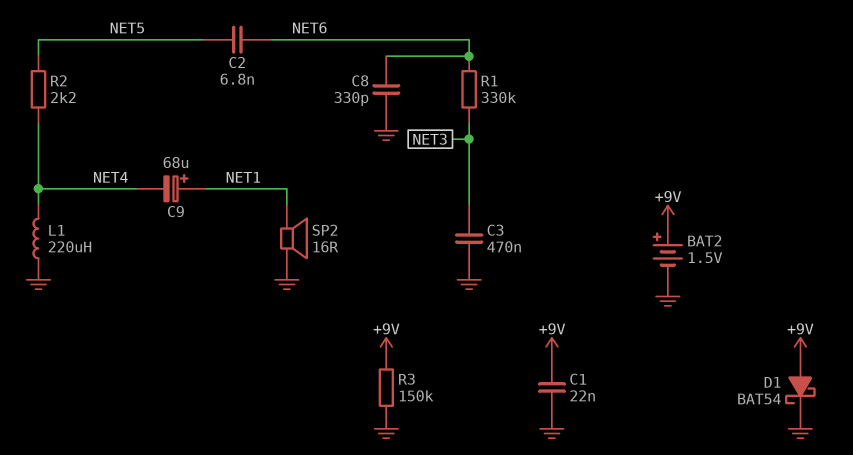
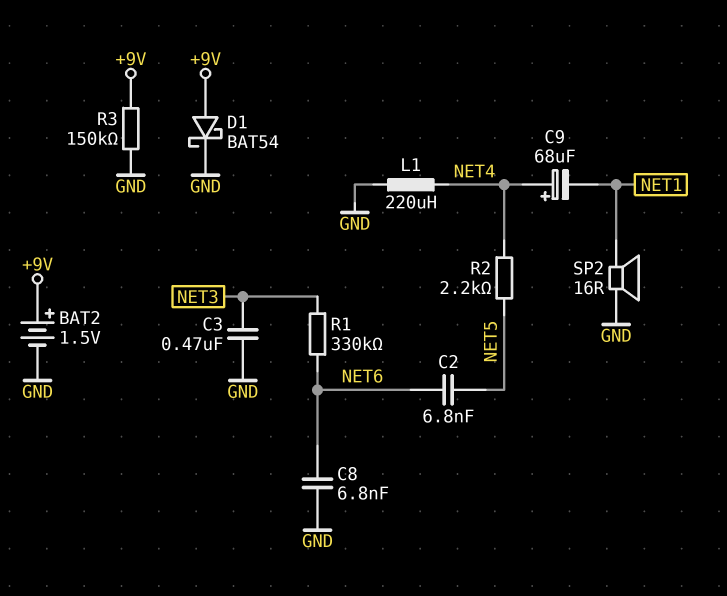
C1: 22nF (+9V, GND) -> none
C8: 330pF (GND, NET6) -> 6.8nF (GND, NET6)
C9: 68uF (plus NET1, minus NET4) -> 68uF (plus NET4, minus NET1)

